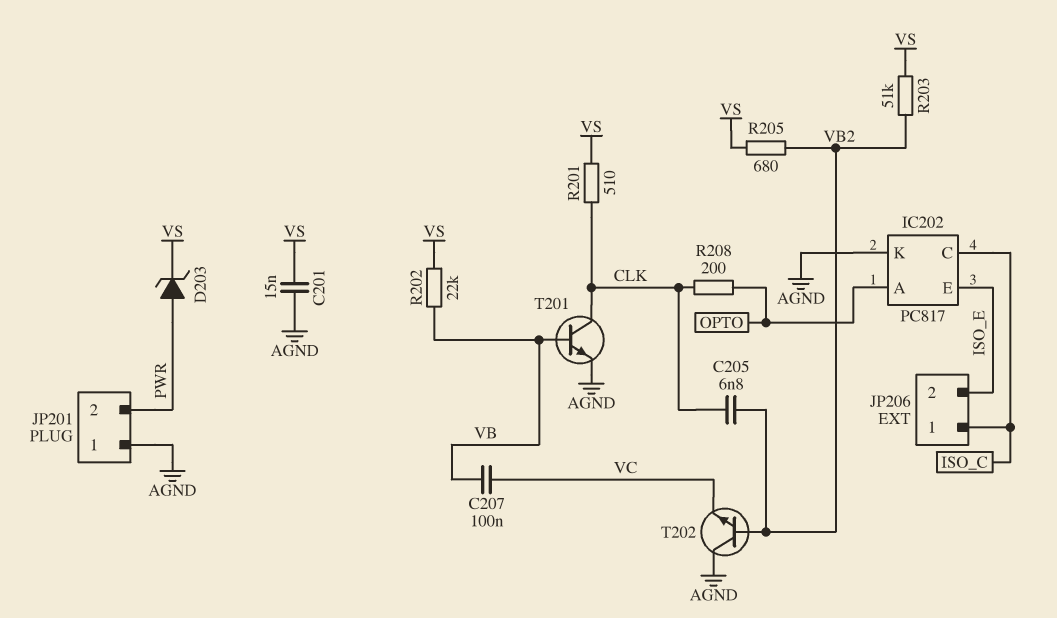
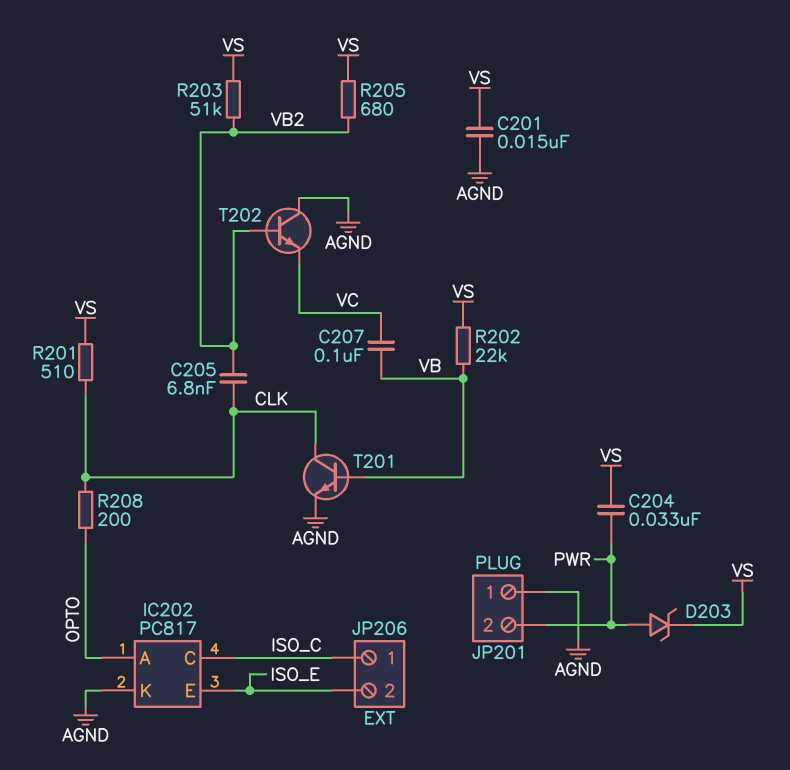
C204: none -> 33nF (PWR, VS)

